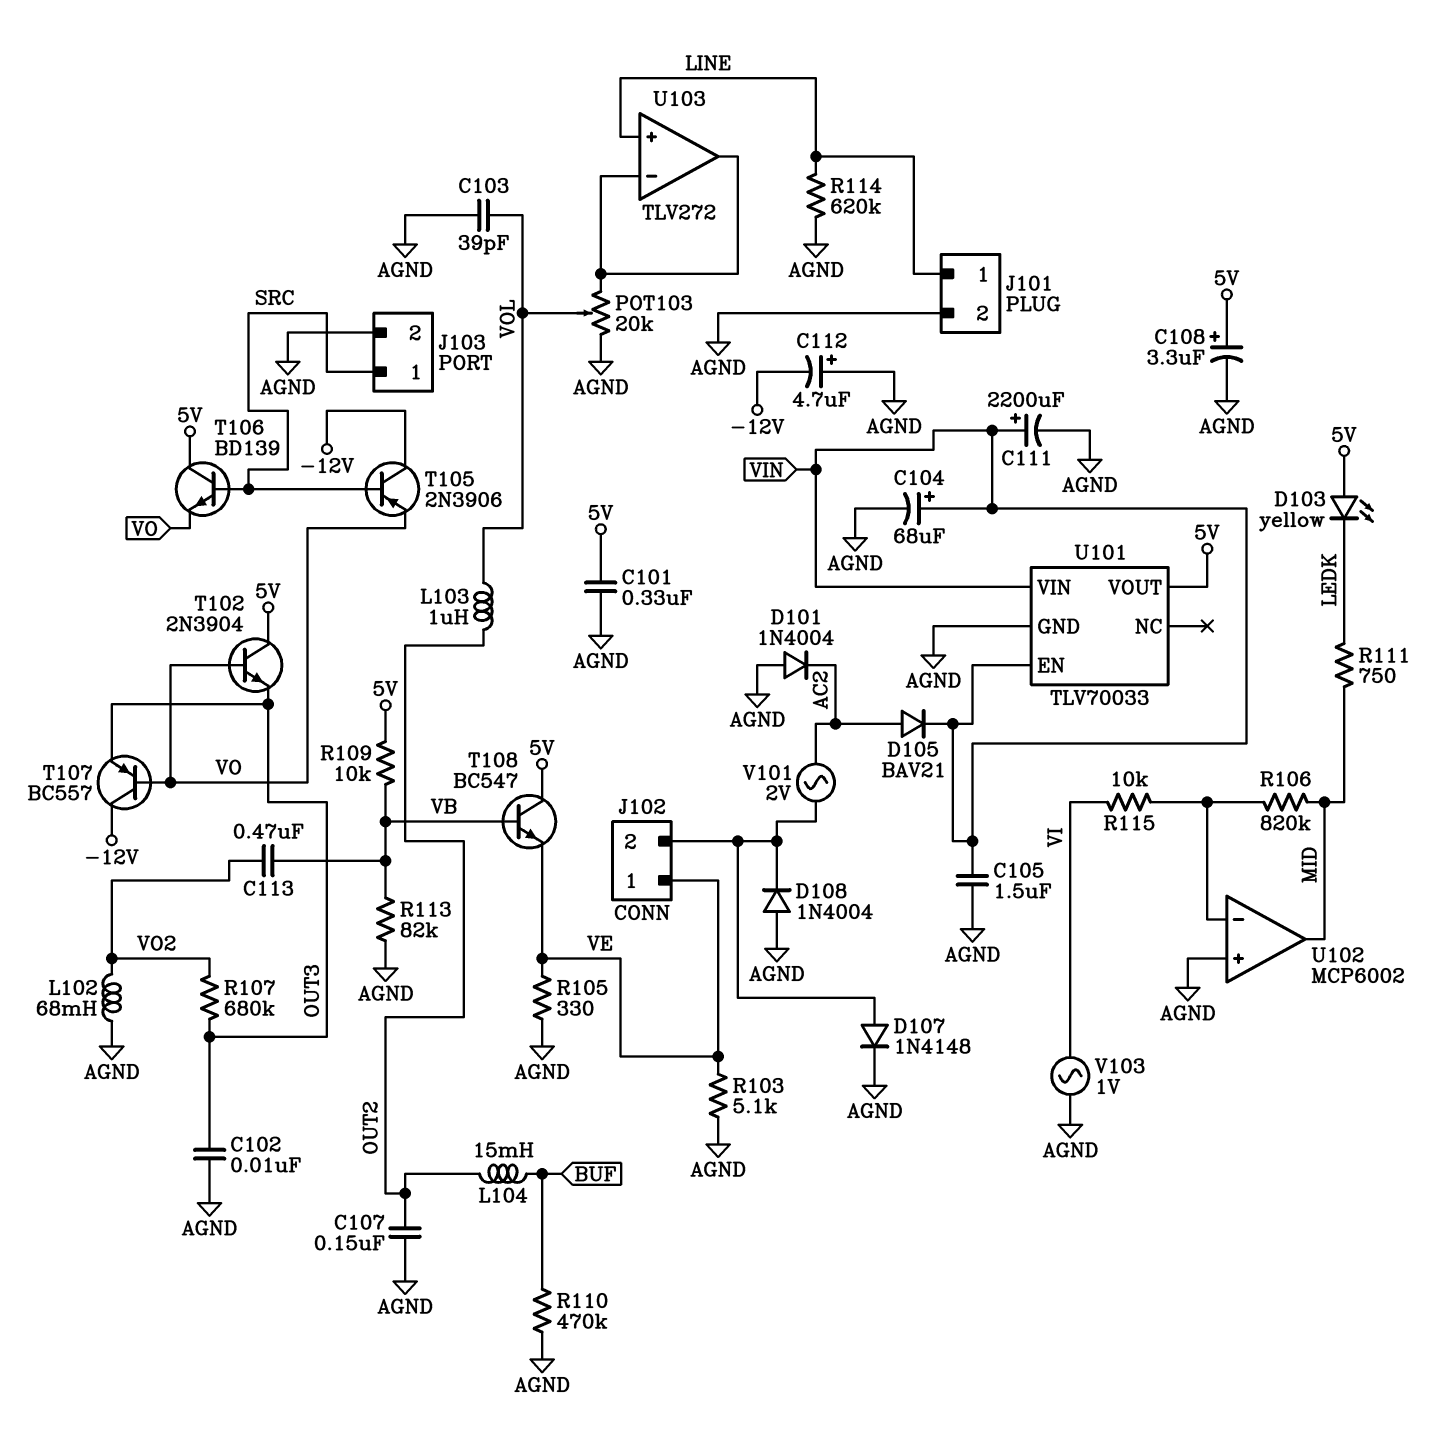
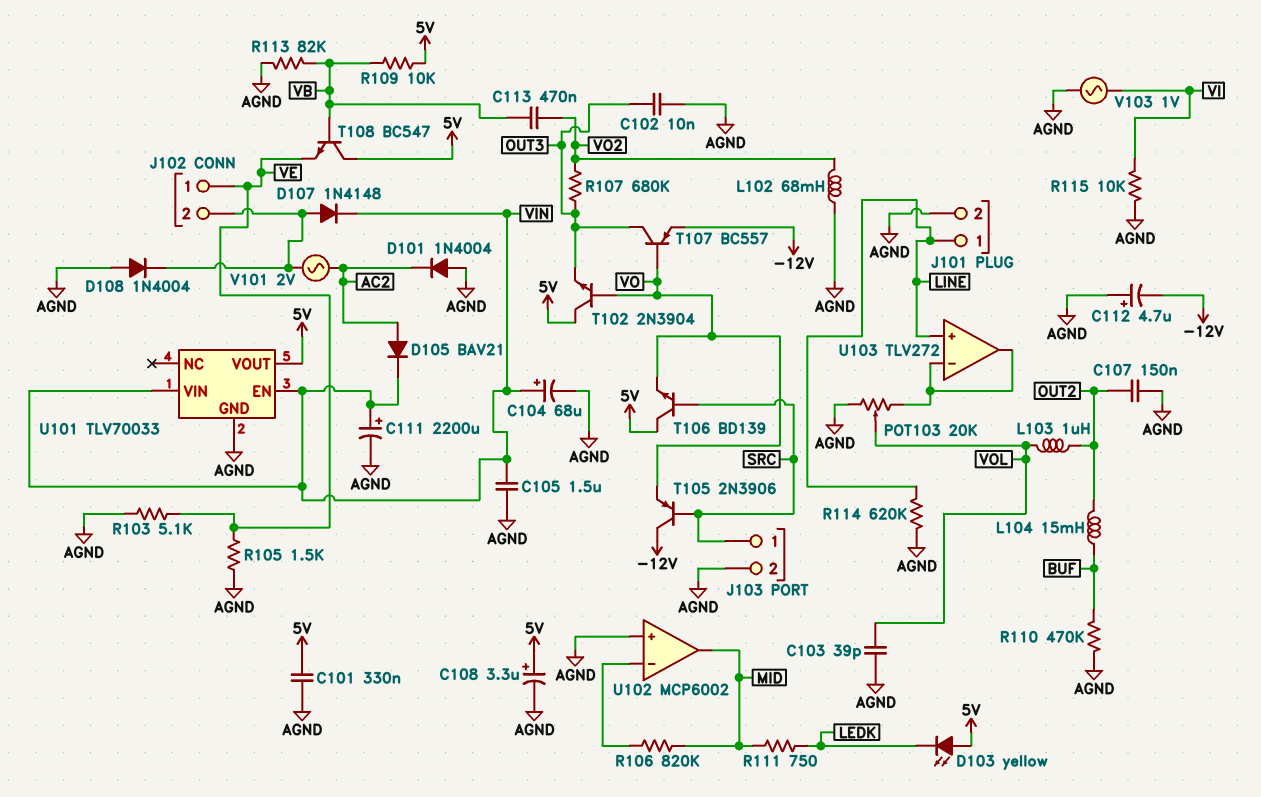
D107: diode 1N4148 (A J102/2, K AGND) -> diode 1N4148 (A J102/2, K VIN)
R105: 330 (AGND, VE) -> 1.5k (AGND, VE)
R115: 10k (U102/in-, VI) -> 10k (AGND, VI)
T107: PNP BC557 (B VO, C -12V, E OUT3) -> PNP BC557 (B VO, C OUT3, E -12V)

